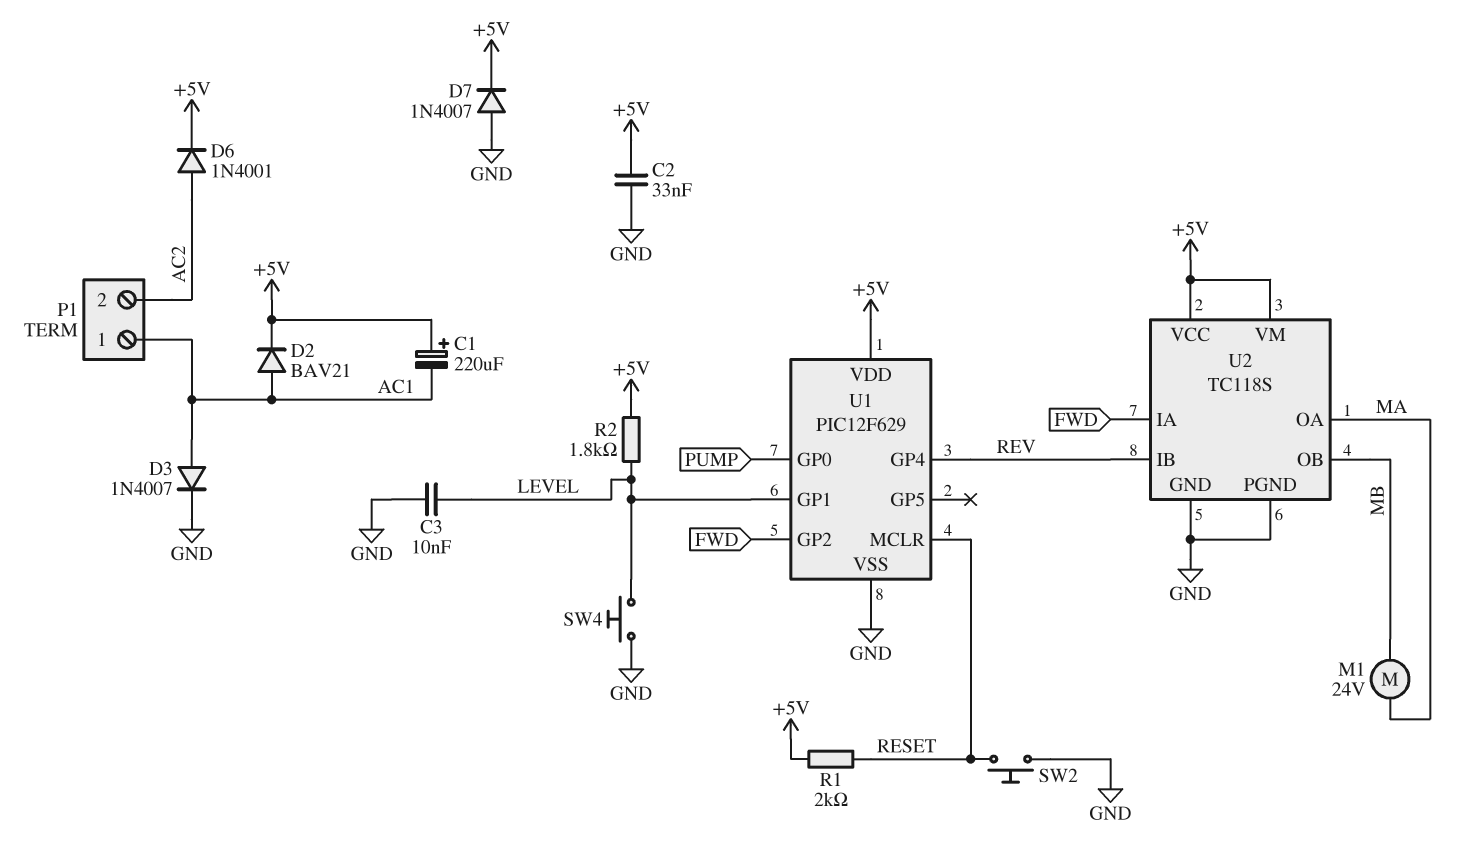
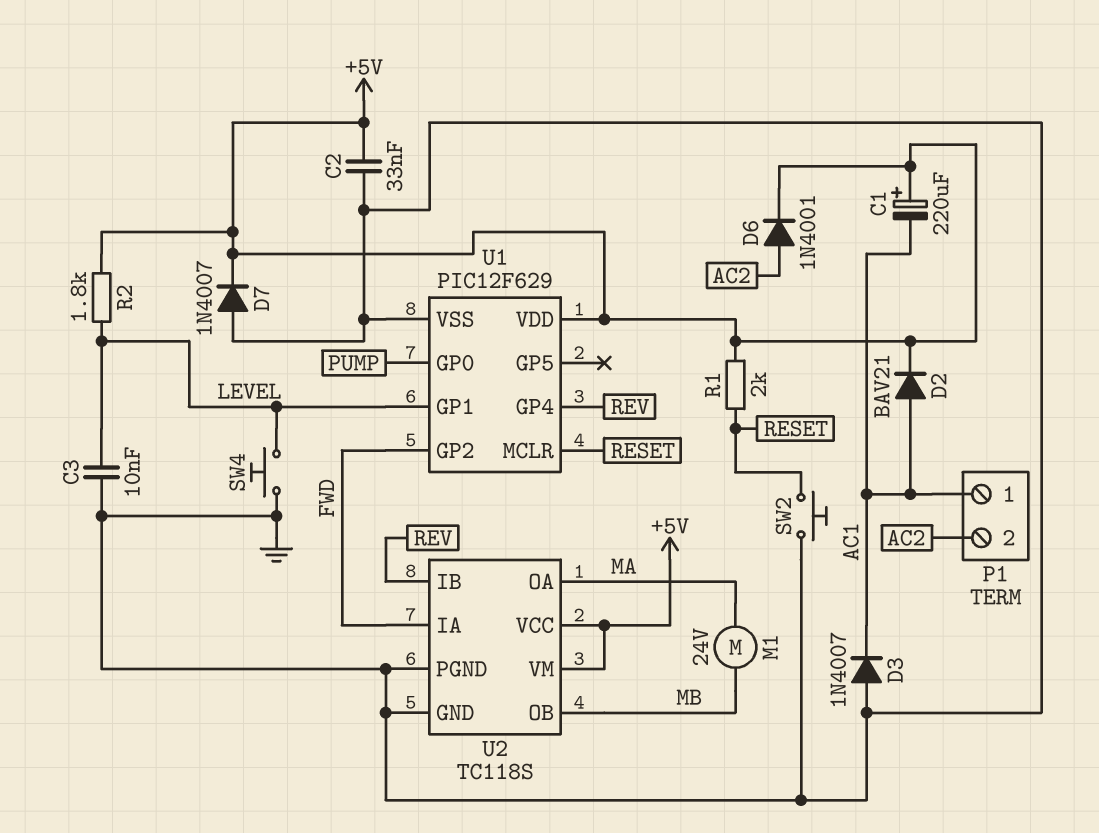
D3: diode 1N4007 (A AC1, K GND) -> diode 1N4007 (A GND, K AC1)

